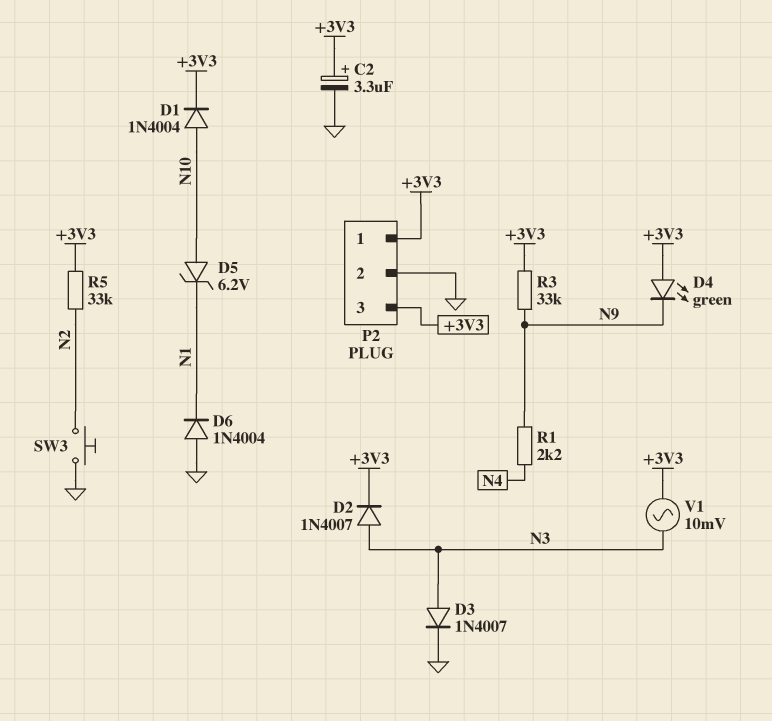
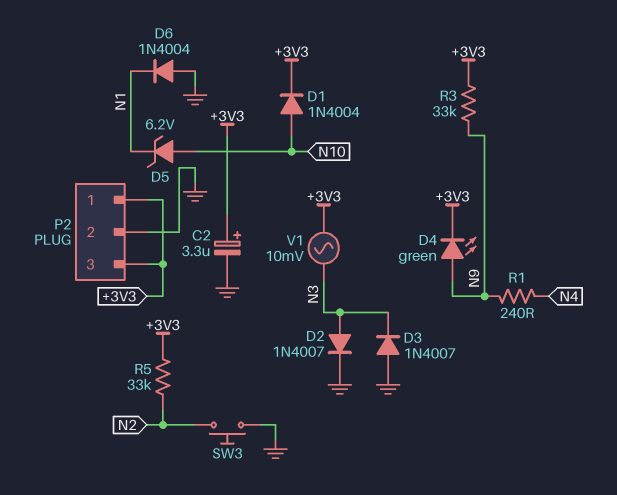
D2: diode 1N4007 (A N3, K +3V3) -> diode 1N4007 (A N3, K GND)
D3: diode 1N4007 (A N3, K GND) -> diode 1N4007 (A GND, K N3)
D4: LED green (A +3V3, K N9) -> LED green (A N9, K +3V3)
R1: 2.2k (N4, N9) -> 240 (N4, N9)

